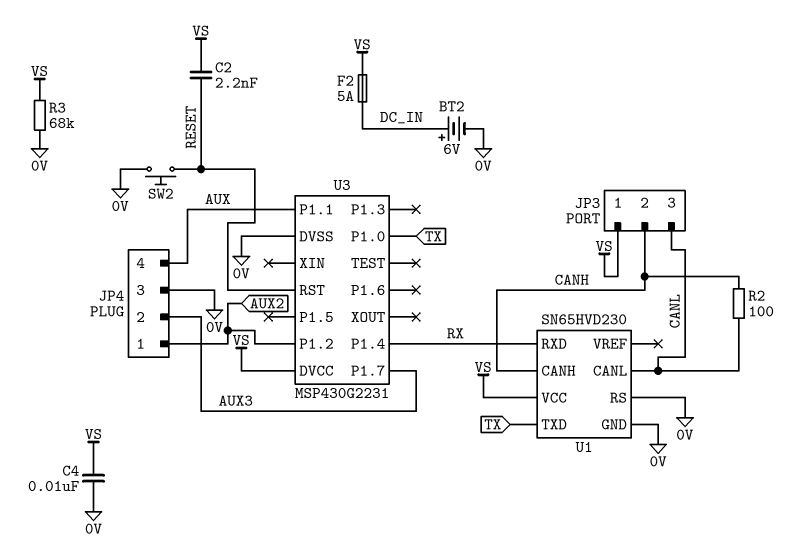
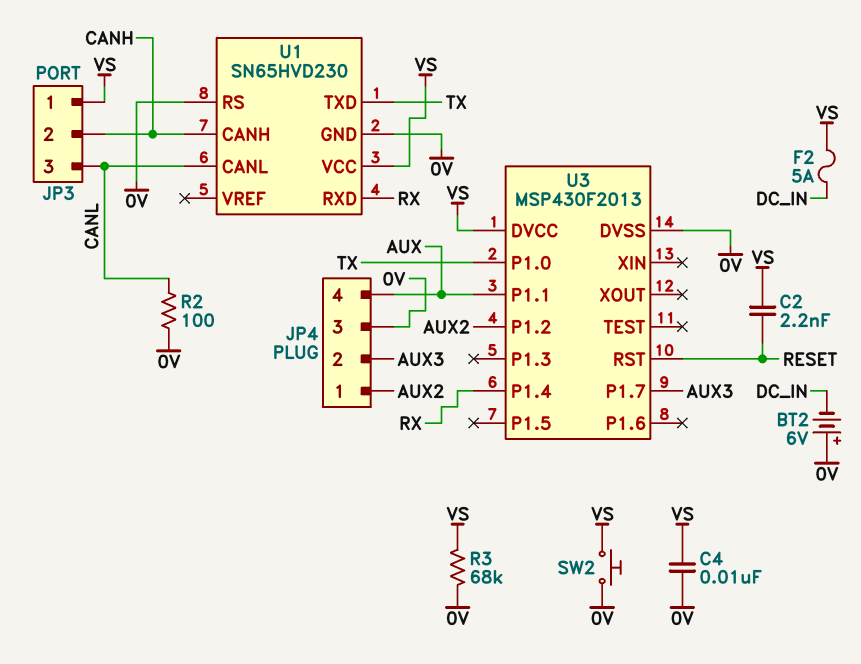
BT2: 6V (plus DC_IN, minus 0V) -> 6V (plus 0V, minus DC_IN)
R2: 100 (CANH, CANL) -> 100 (0V, CANL)
SW2: button (0V, RESET) -> button (0V, VS)
U3: MSP430G2231 -> MSP430F2013

